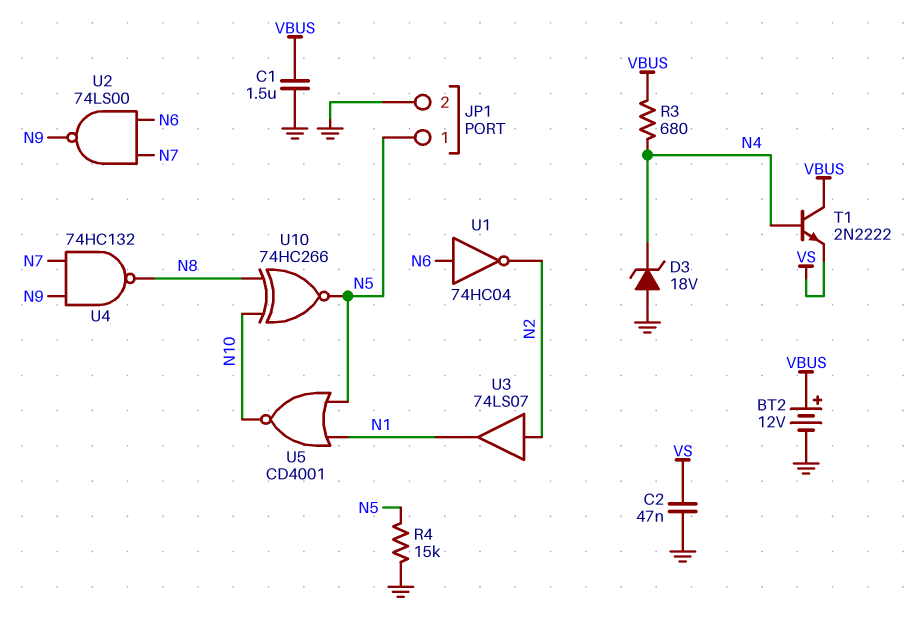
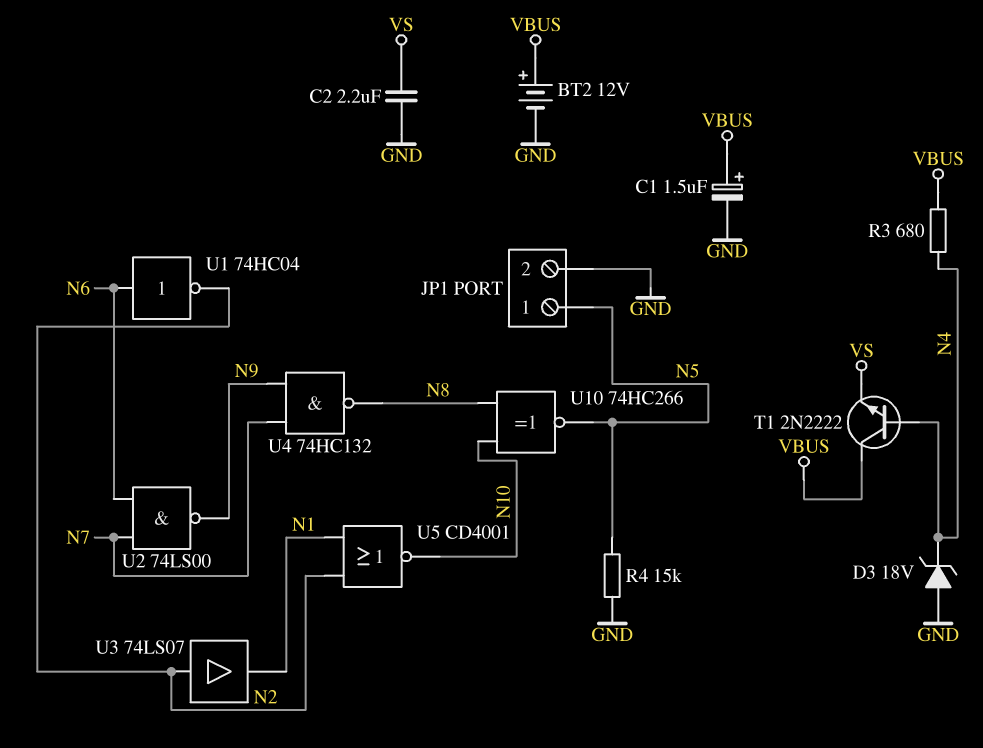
C1: 1.5uF (GND, VBUS) -> 1.5uF (plus VBUS, minus GND)
C2: 47nF (GND, VS) -> 2.2uF (GND, VS)
U5: NOR CD4001 (in N1, in N5, out N10) -> NOR CD4001 (in N1, in N2, out N10)

